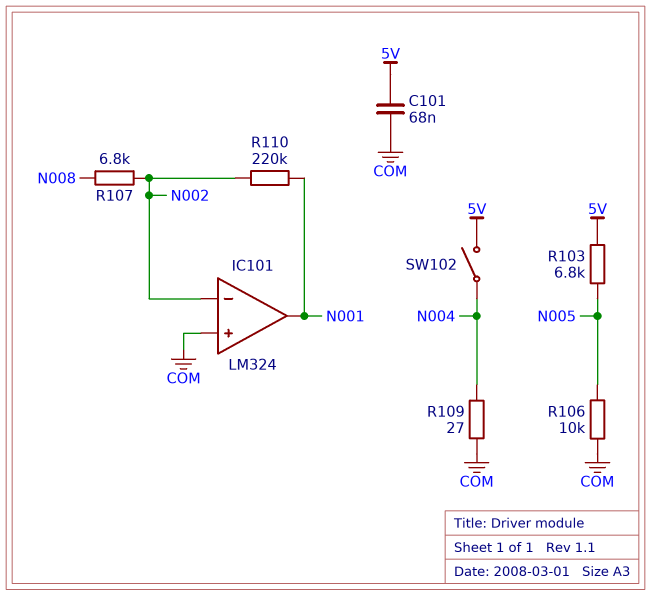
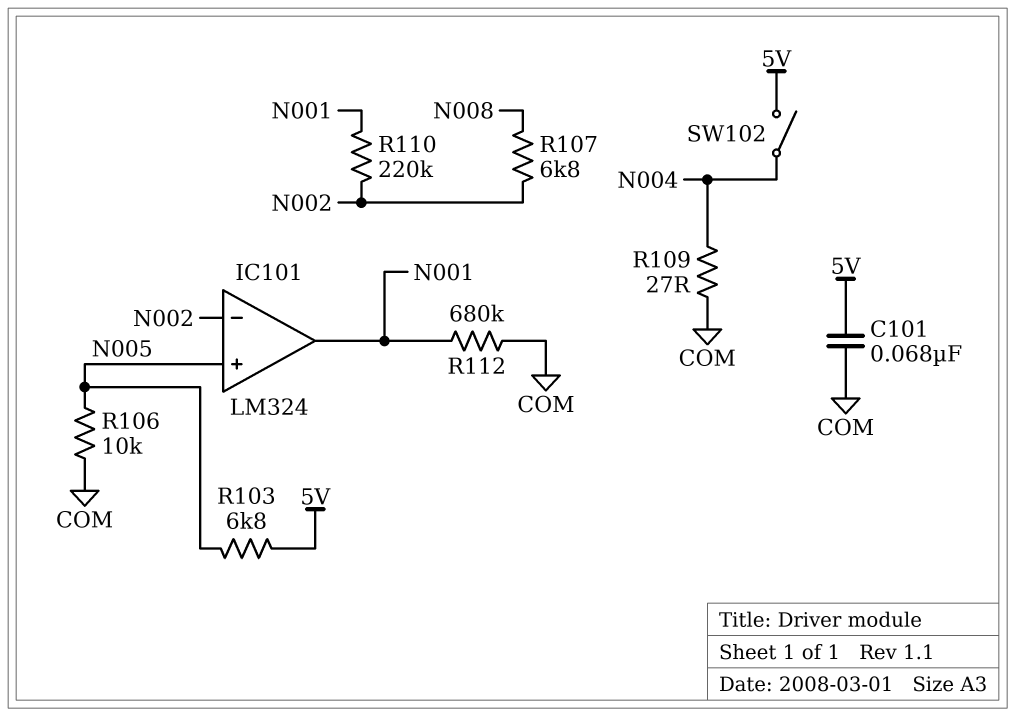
IC101 pin in+: COM -> N005
R112: none -> 680k (COM, N001)

